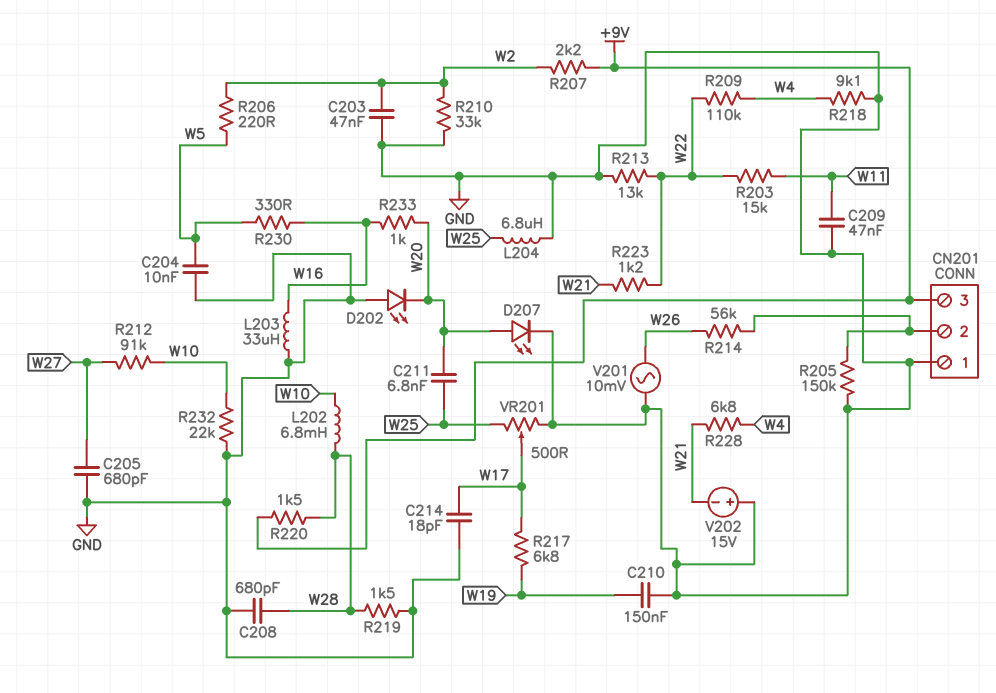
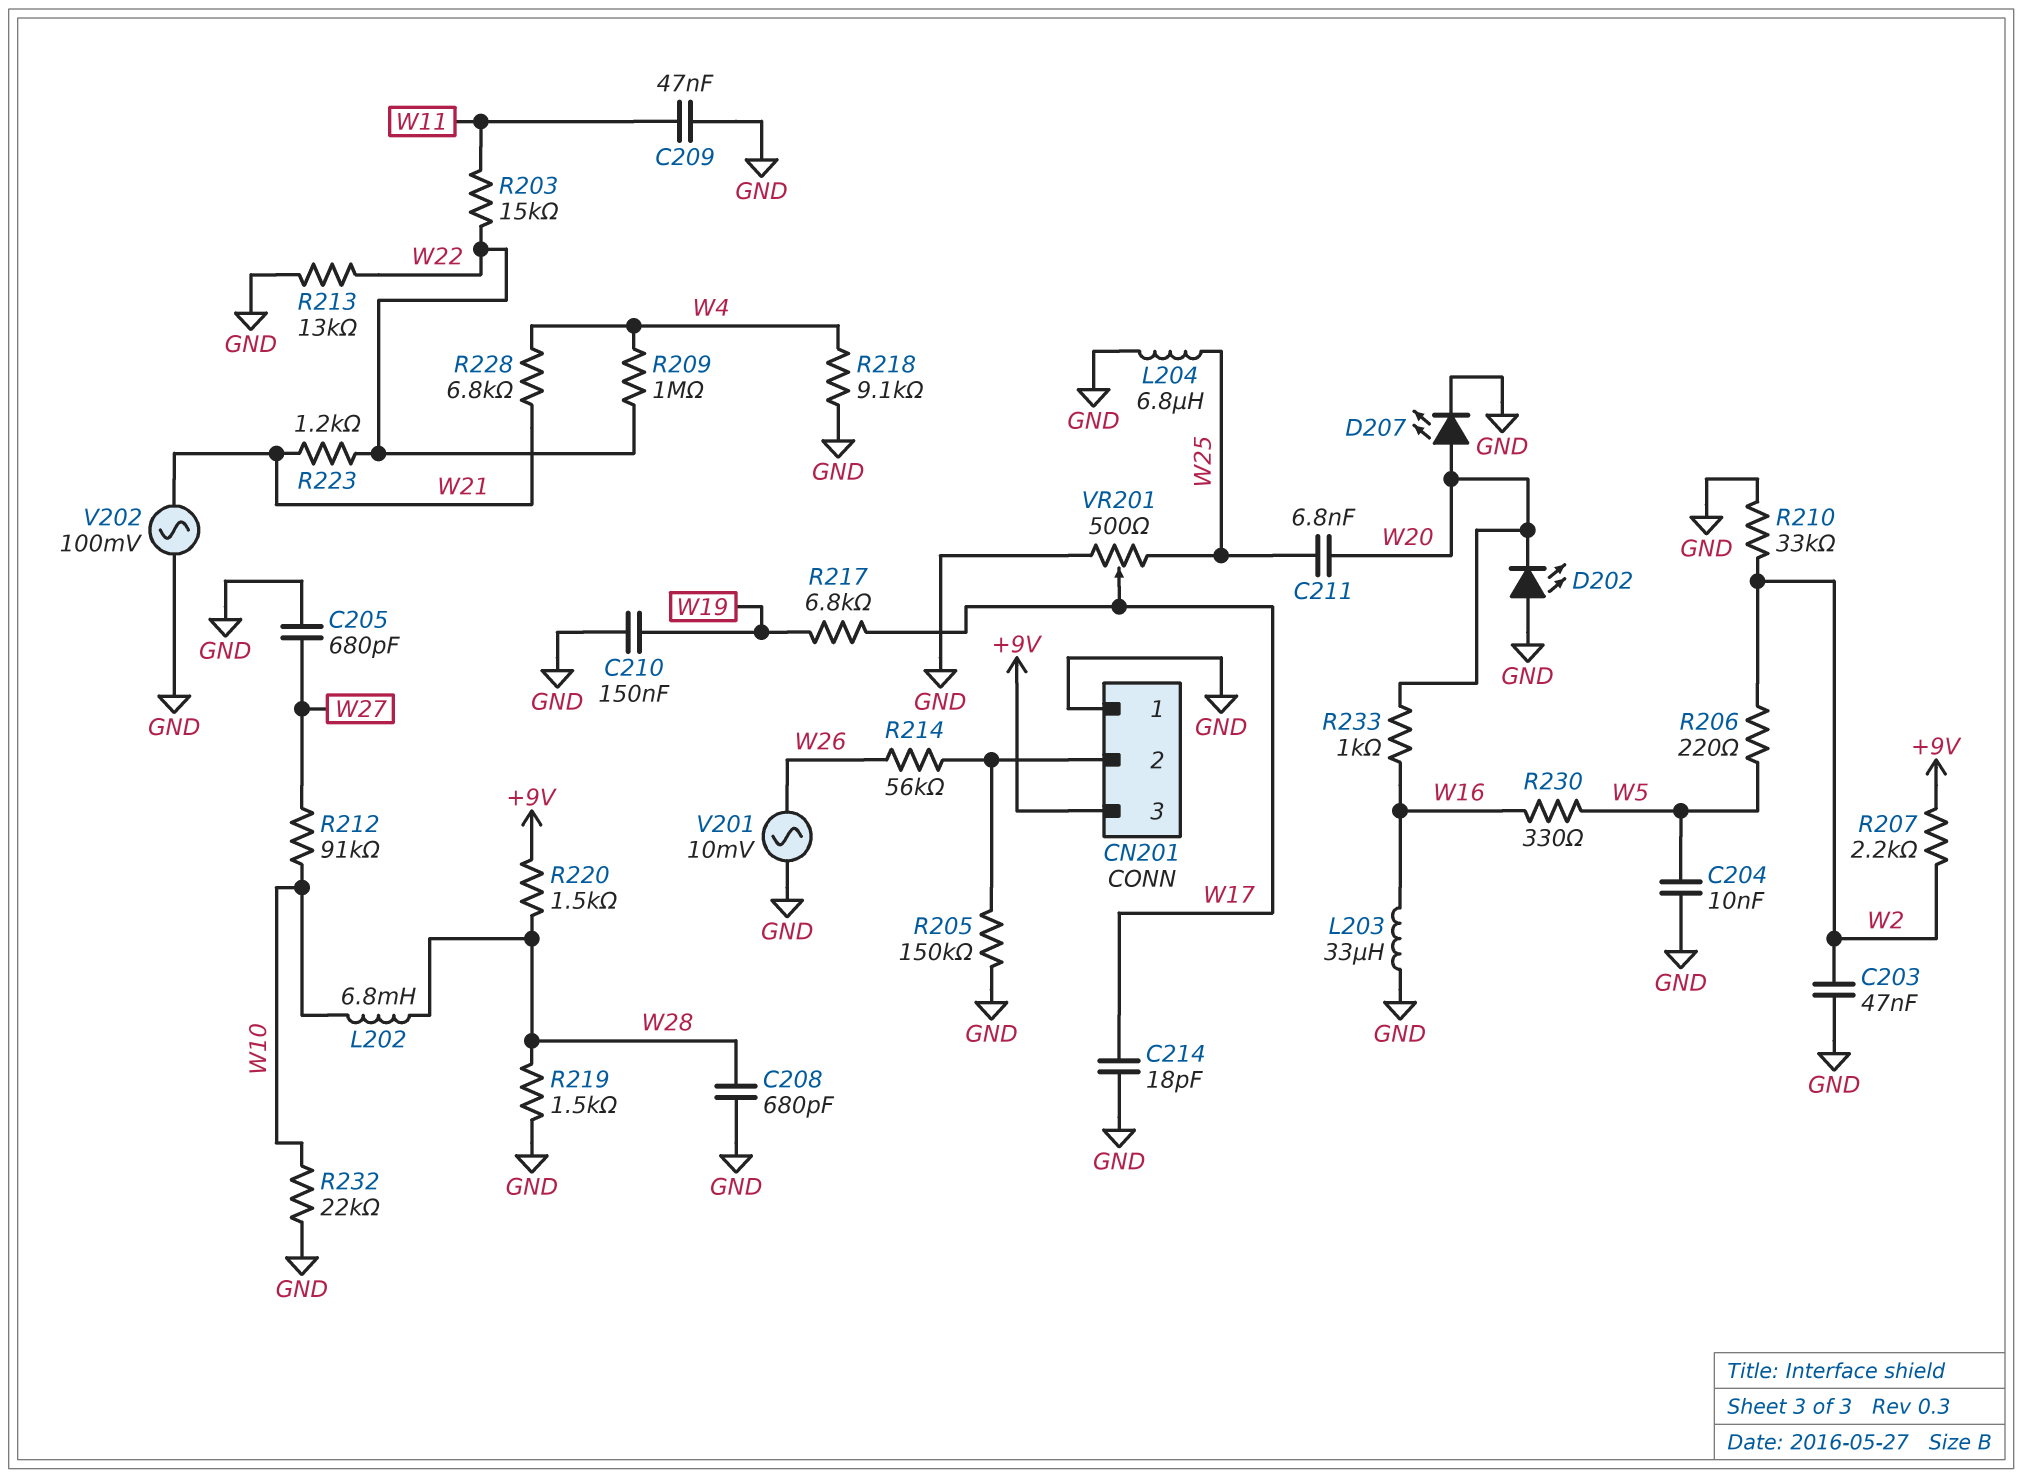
R209: 110k (W4, W22) -> 1M (W4, W22)
V202: 15V (plus GND, minus W21) -> AC 100mV (GND, W21)

